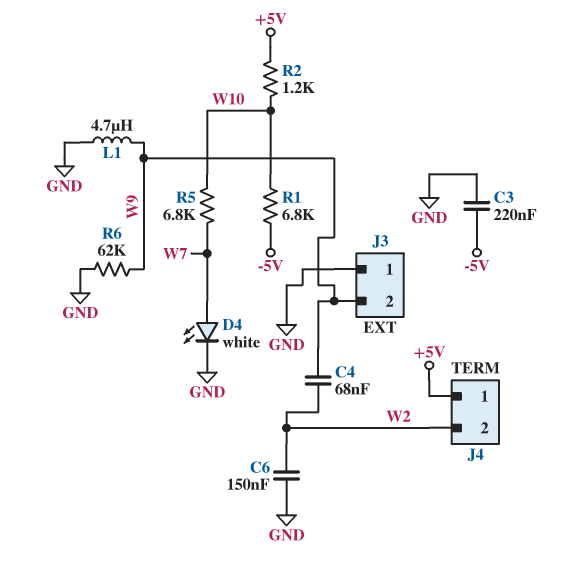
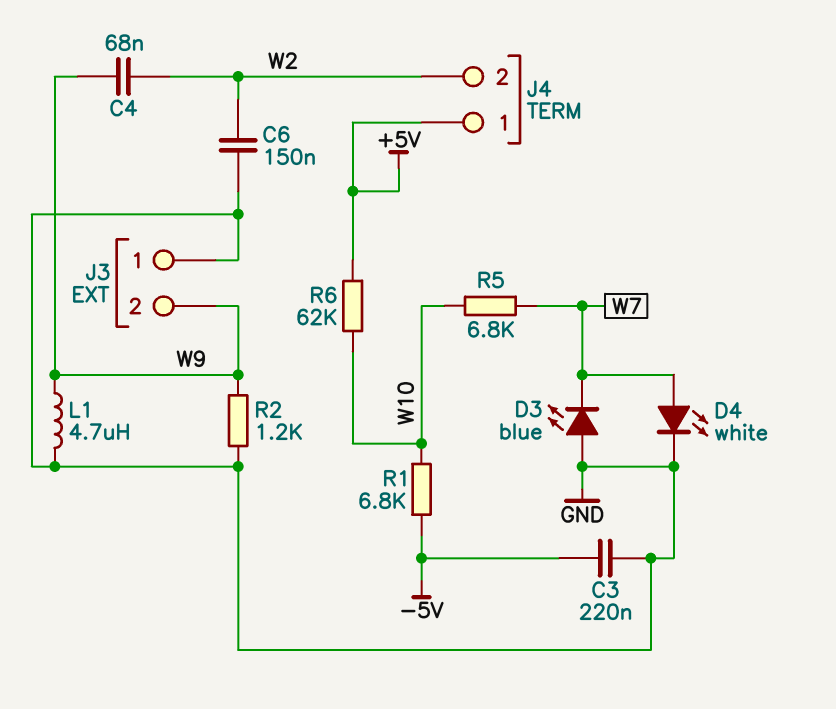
D3: none -> LED blue (A GND, K W7)
R2: 1.2k (+5V, W10) -> 1.2k (GND, W9)
R6: 62k (GND, W9) -> 62k (+5V, W10)

